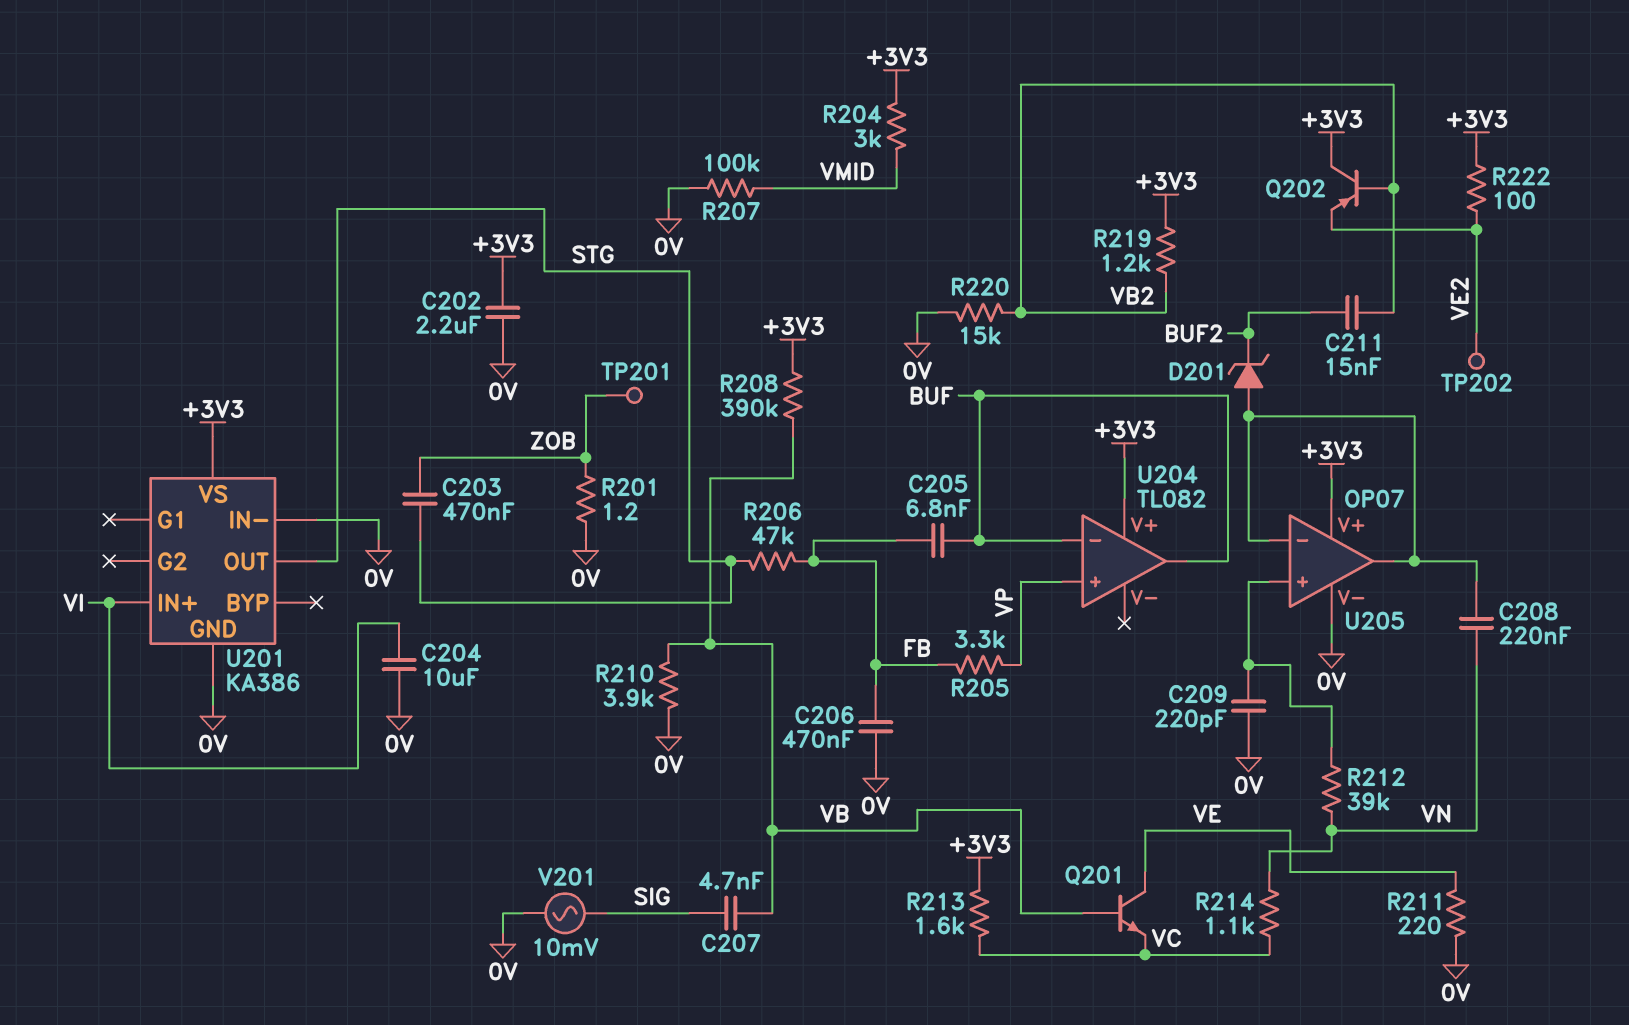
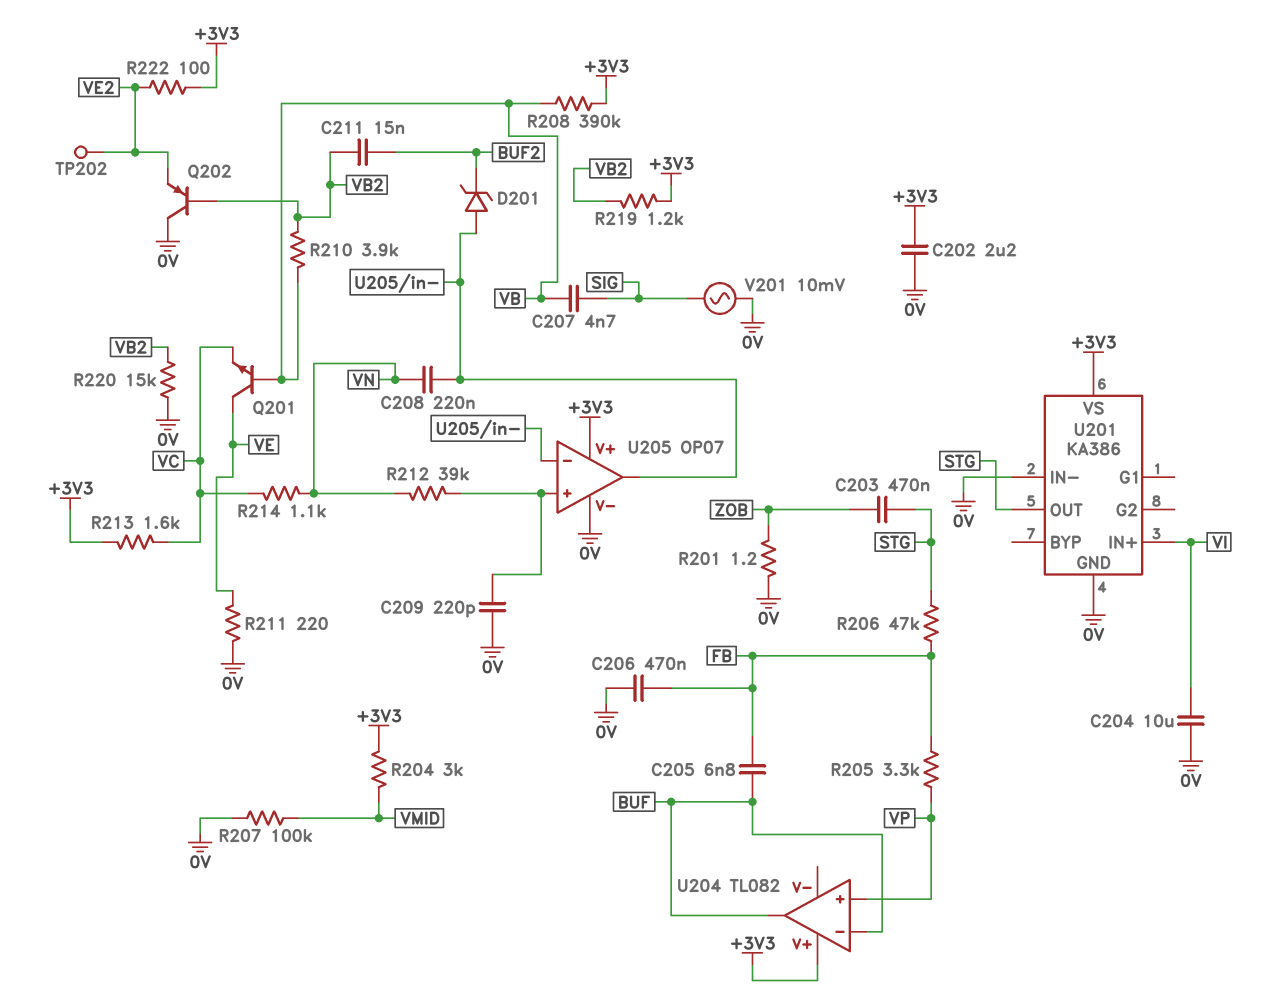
Q202: PNP (B VB2, C +3V3, E VE2) -> PNP (B VB2, C 0V, E VE2)
R210: 3.9k (0V, VB) -> 3.9k (VB, VB2)
TP201: test point (ZOB) -> none

